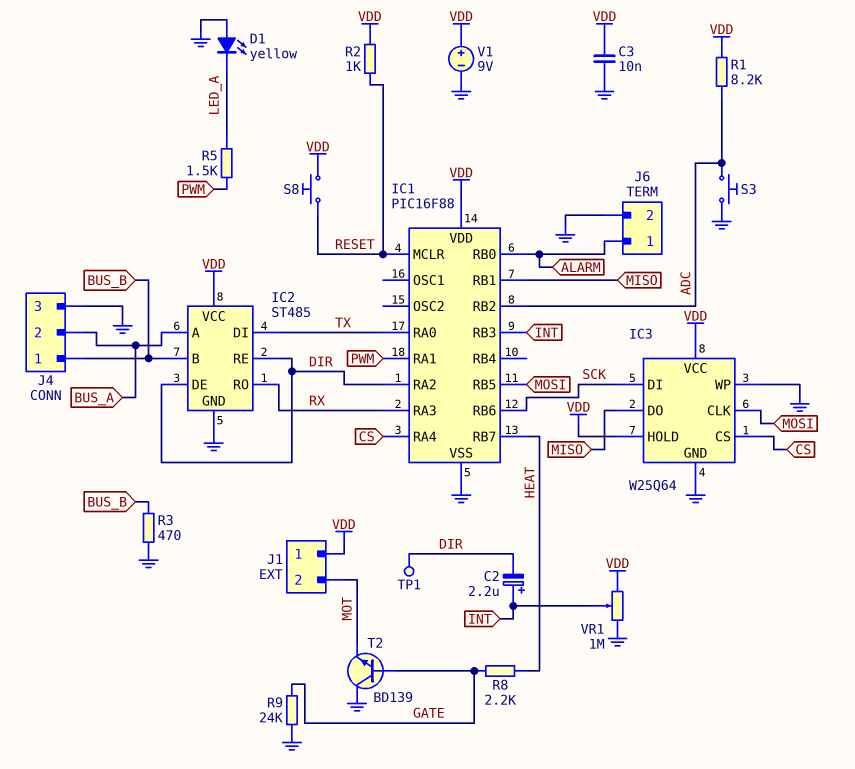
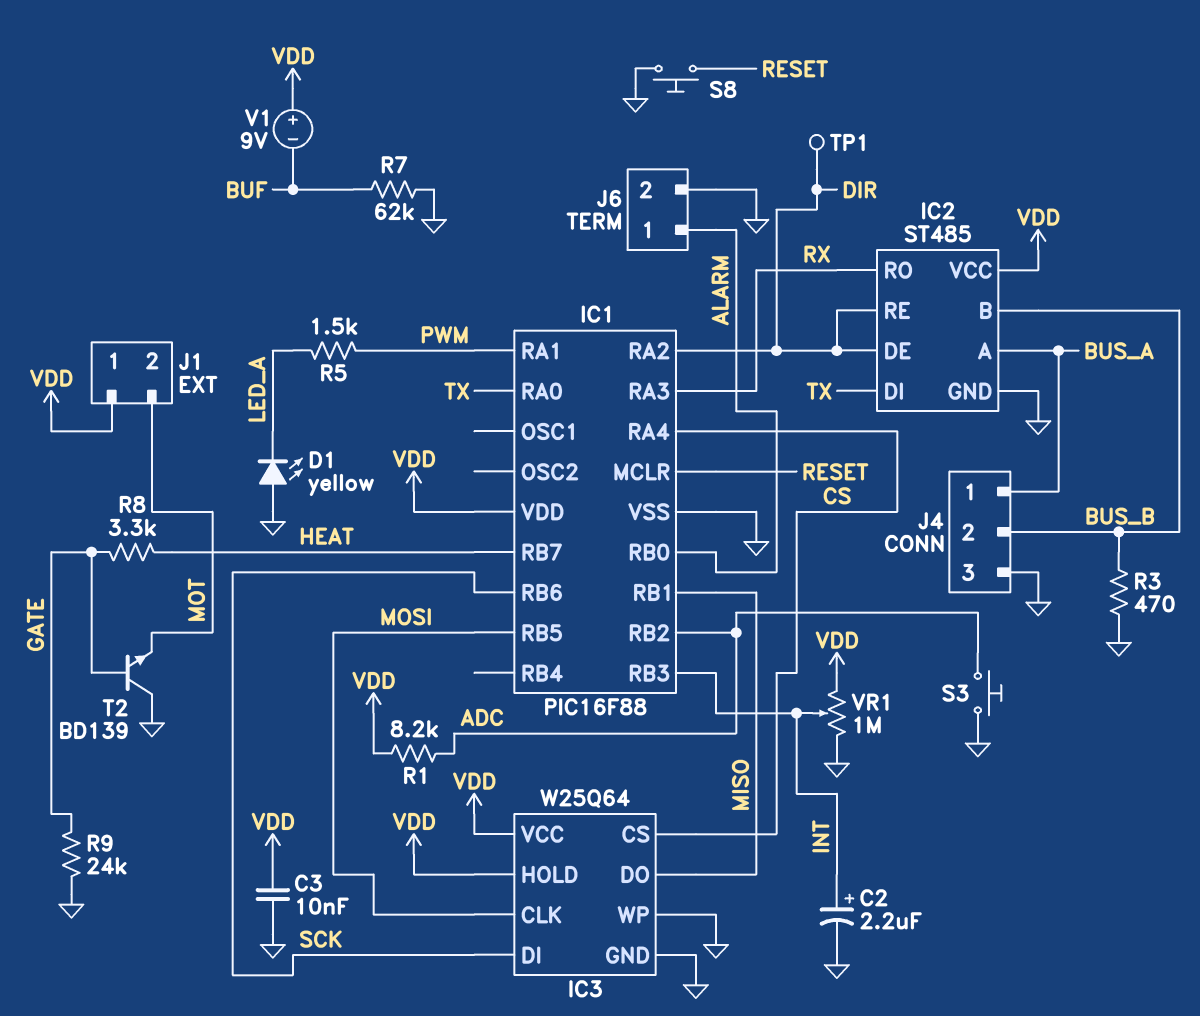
C2: 2.2uF (plus INT, minus DIR) -> 2.2uF (plus INT, minus GND)
J4 pin 1: BUS_B -> BUS_A
J4 pin 2: BUS_A -> BUS_B
R2: 1k (RESET, VDD) -> none
R7: none -> 62k (BUF, GND)
R8: 2.2k (GATE, HEAT) -> 3.3k (GATE, HEAT)
S8: button (RESET, VDD) -> button (GND, RESET)
V1: 9V (plus VDD, minus GND) -> 9V (plus VDD, minus BUF)

